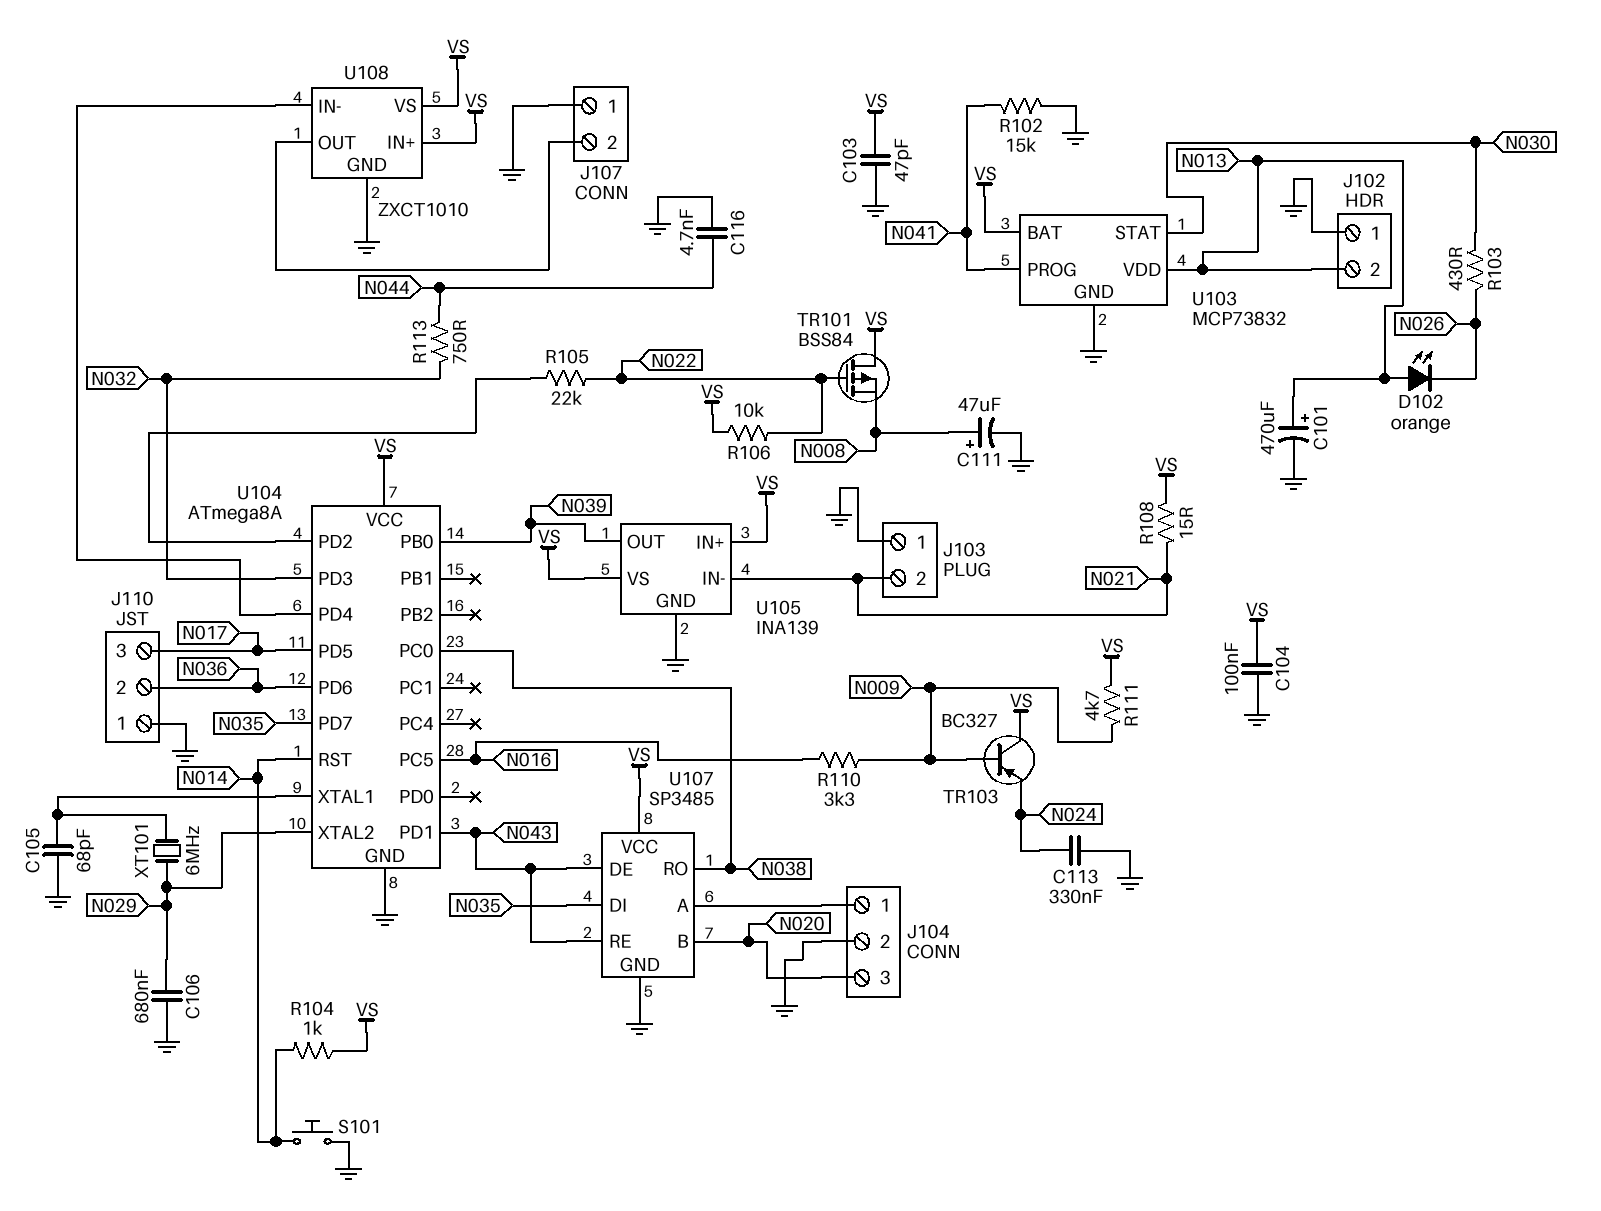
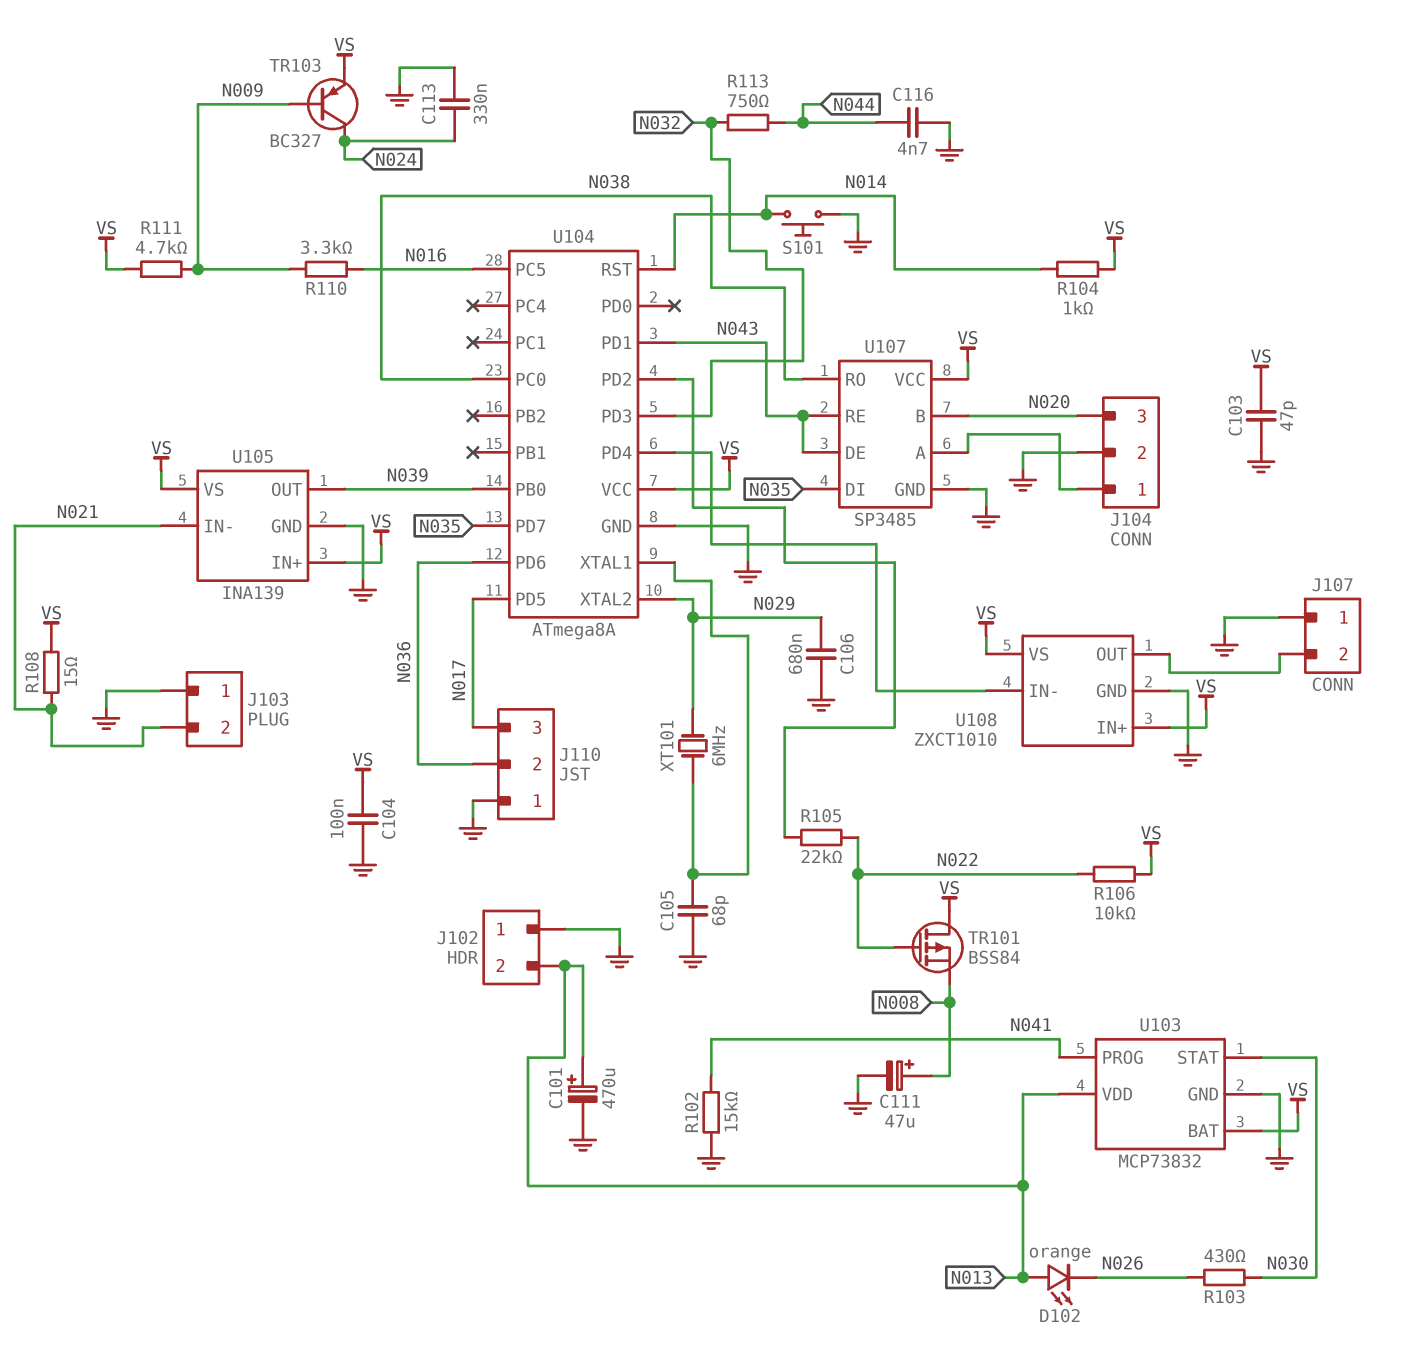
TR103: PNP BC327 (B N009, C VS, E N024) -> PNP BC327 (B N009, C N024, E VS)

